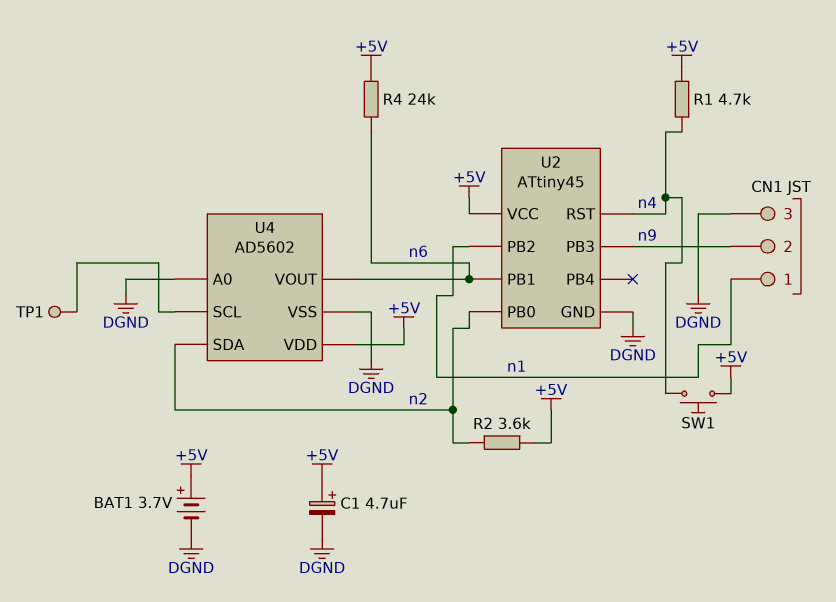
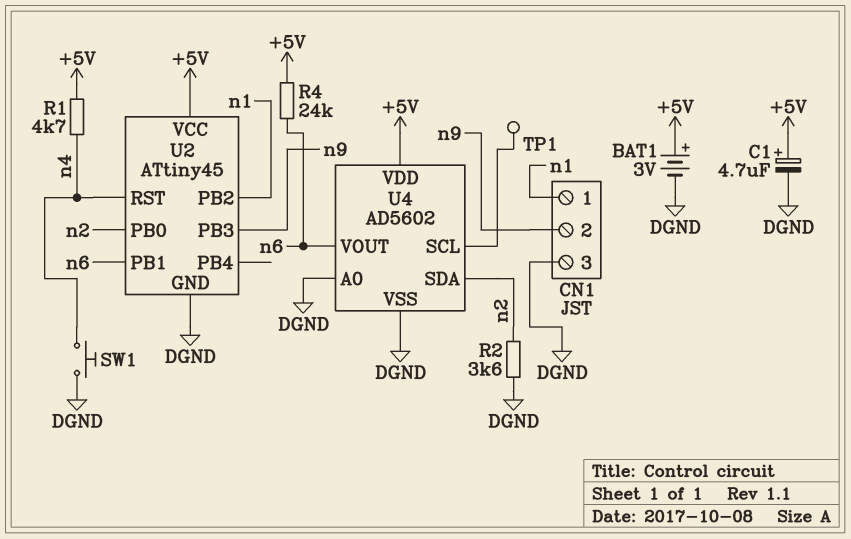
BAT1: 3.7V (plus +5V, minus DGND) -> 3V (plus +5V, minus DGND)
R2: 3.6k (+5V, n2) -> 3.6k (DGND, n2)
SW1: button (+5V, n4) -> button (DGND, n4)

